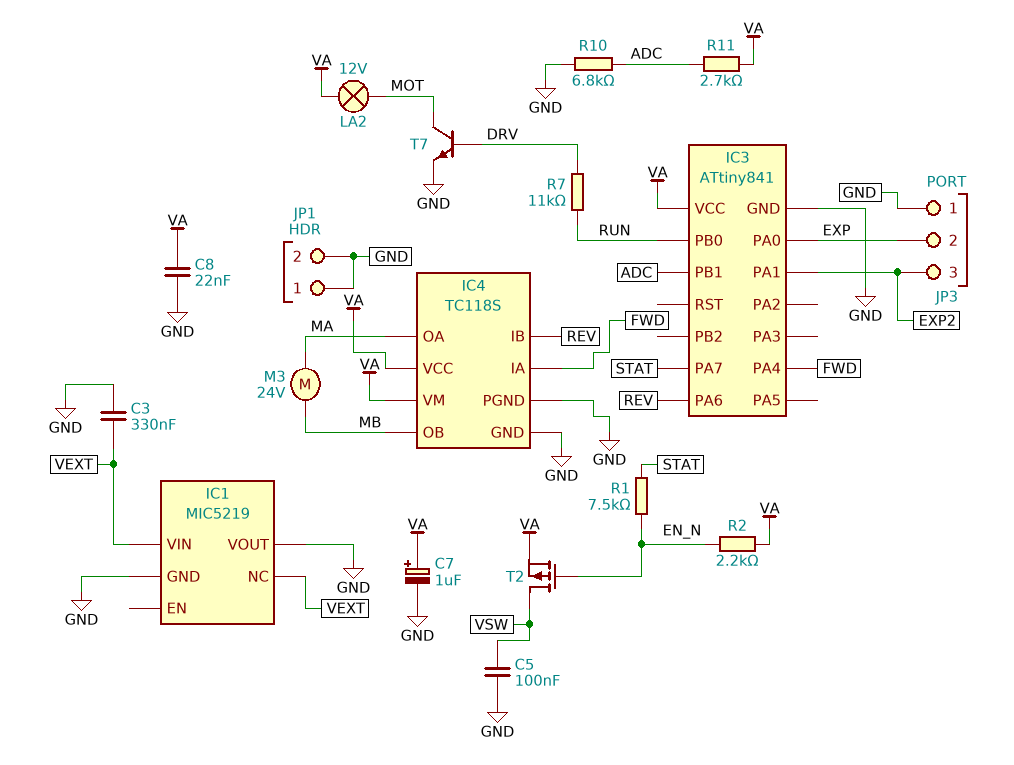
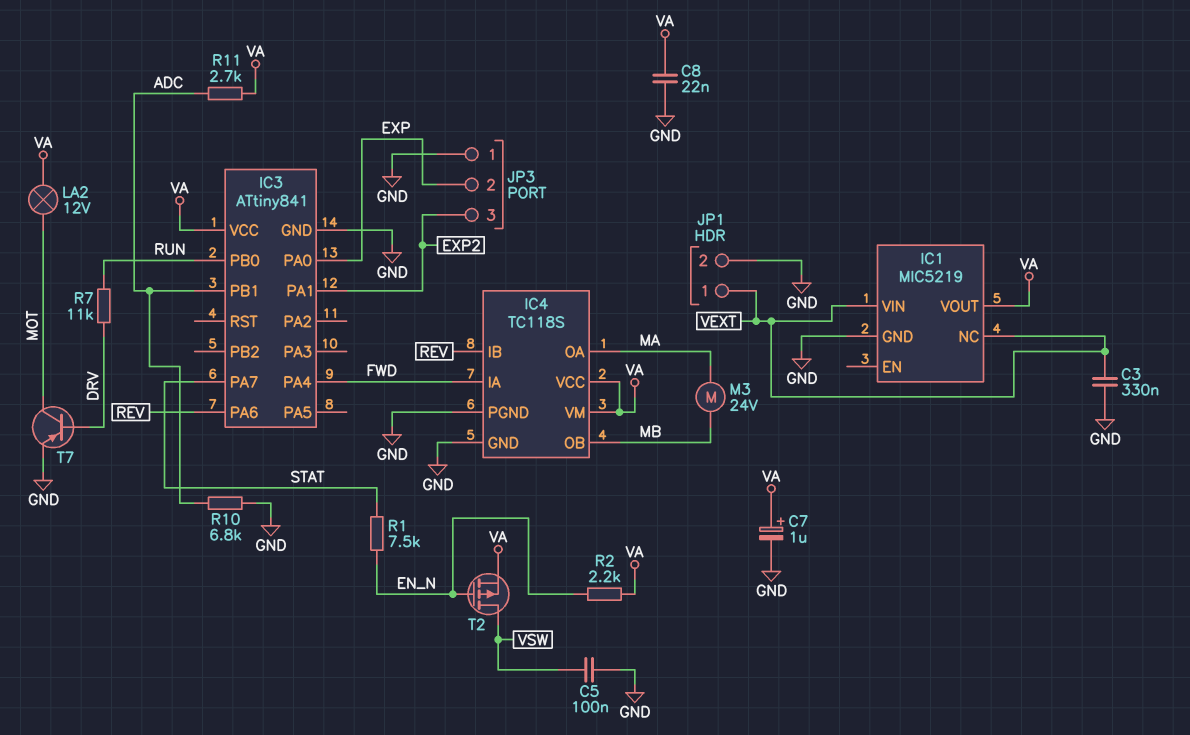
IC1 pin VOUT: GND -> VA
JP1 pin 1: GND -> VEXT
T7: NPN (B DRV, C MOT, E GND) -> PNP (B DRV, C MOT, E GND)

